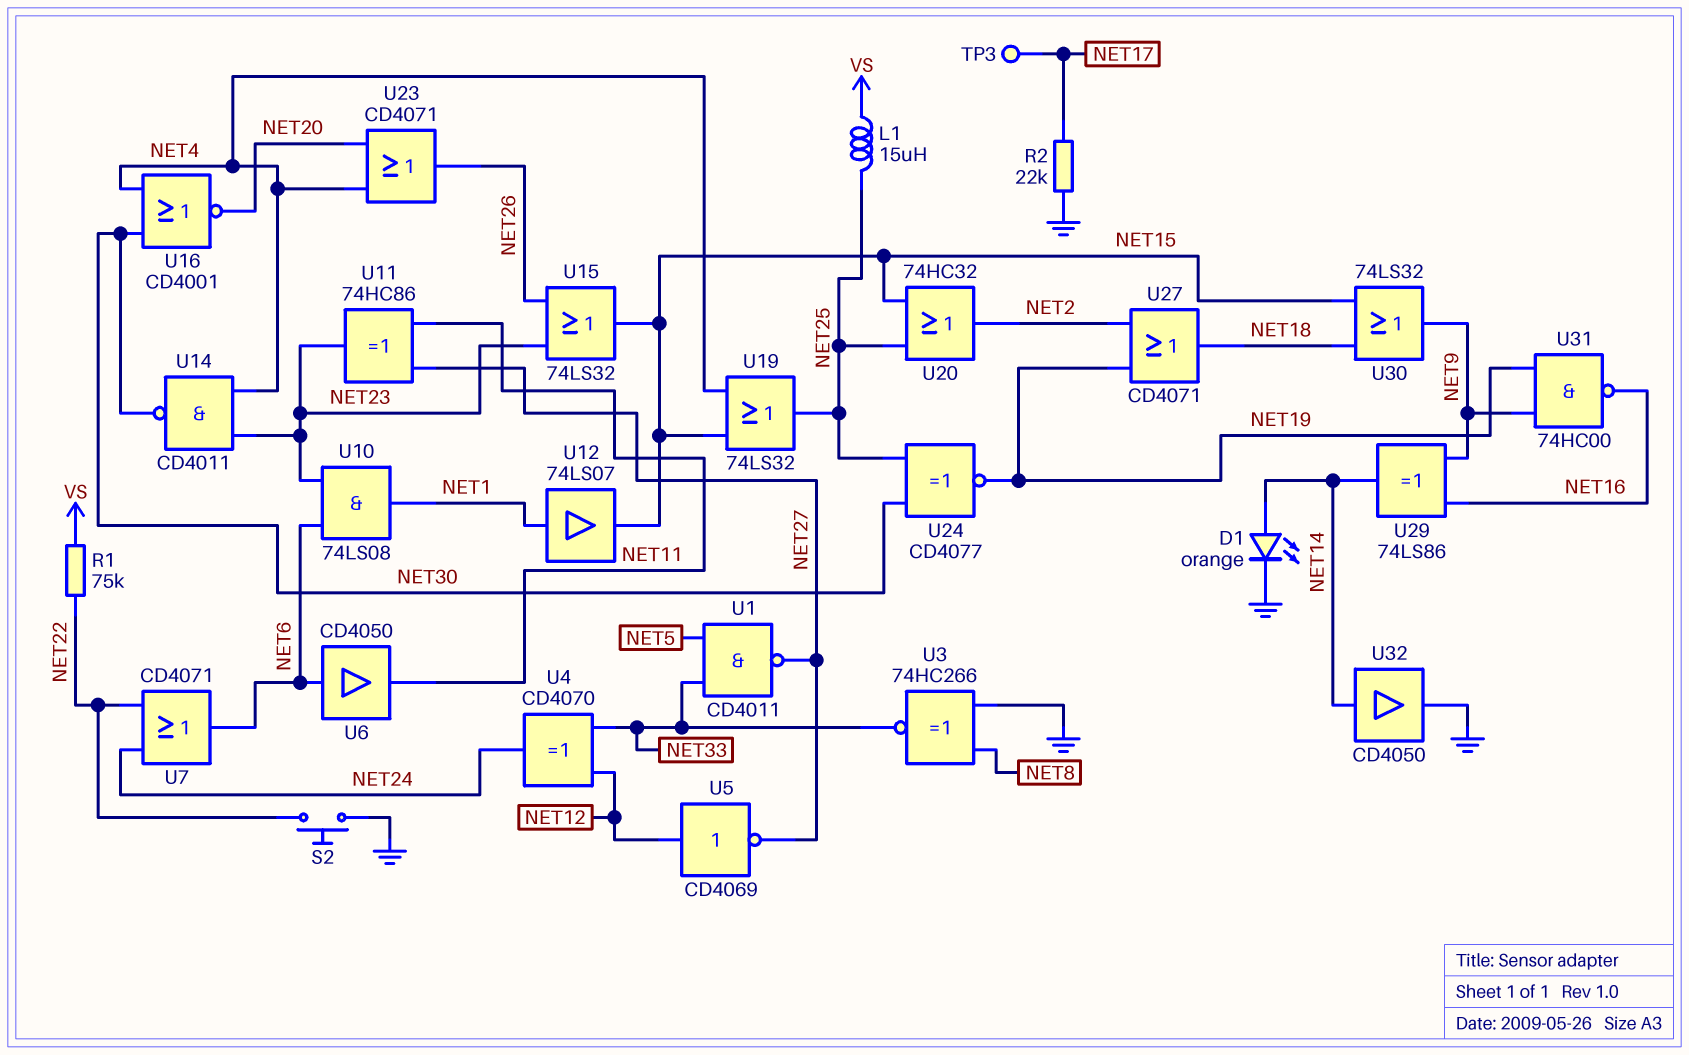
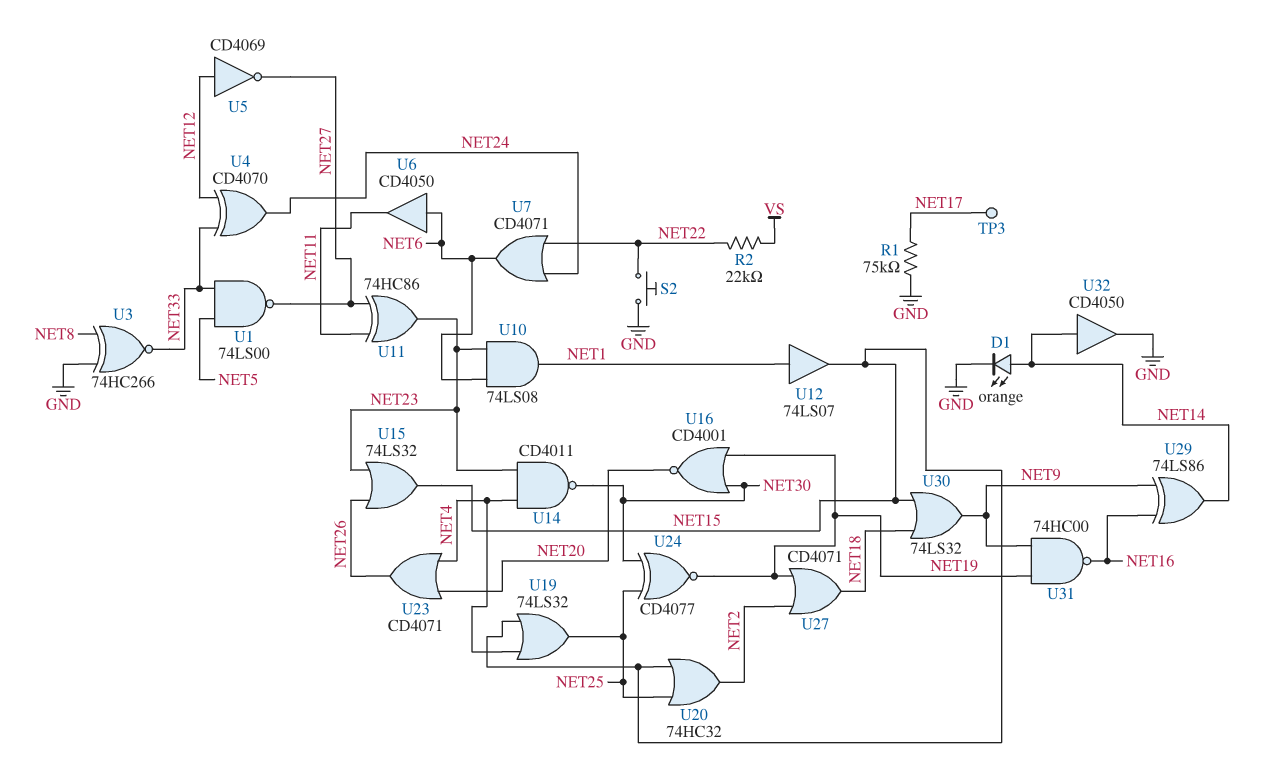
L1: 15uH (NET25, VS) -> none
R1: 75k (NET22, VS) -> 75k (GND, NET17)
R2: 22k (GND, NET17) -> 22k (NET22, VS)
U1: NAND CD4011 (in NET5, in NET33, out NET27) -> NAND 74LS00 (in NET5, in NET33, out NET27)
U16: NOR CD4001 (in NET4, in NET30, out NET20) -> NOR CD4001 (in NET19, in NET30, out NET20)

